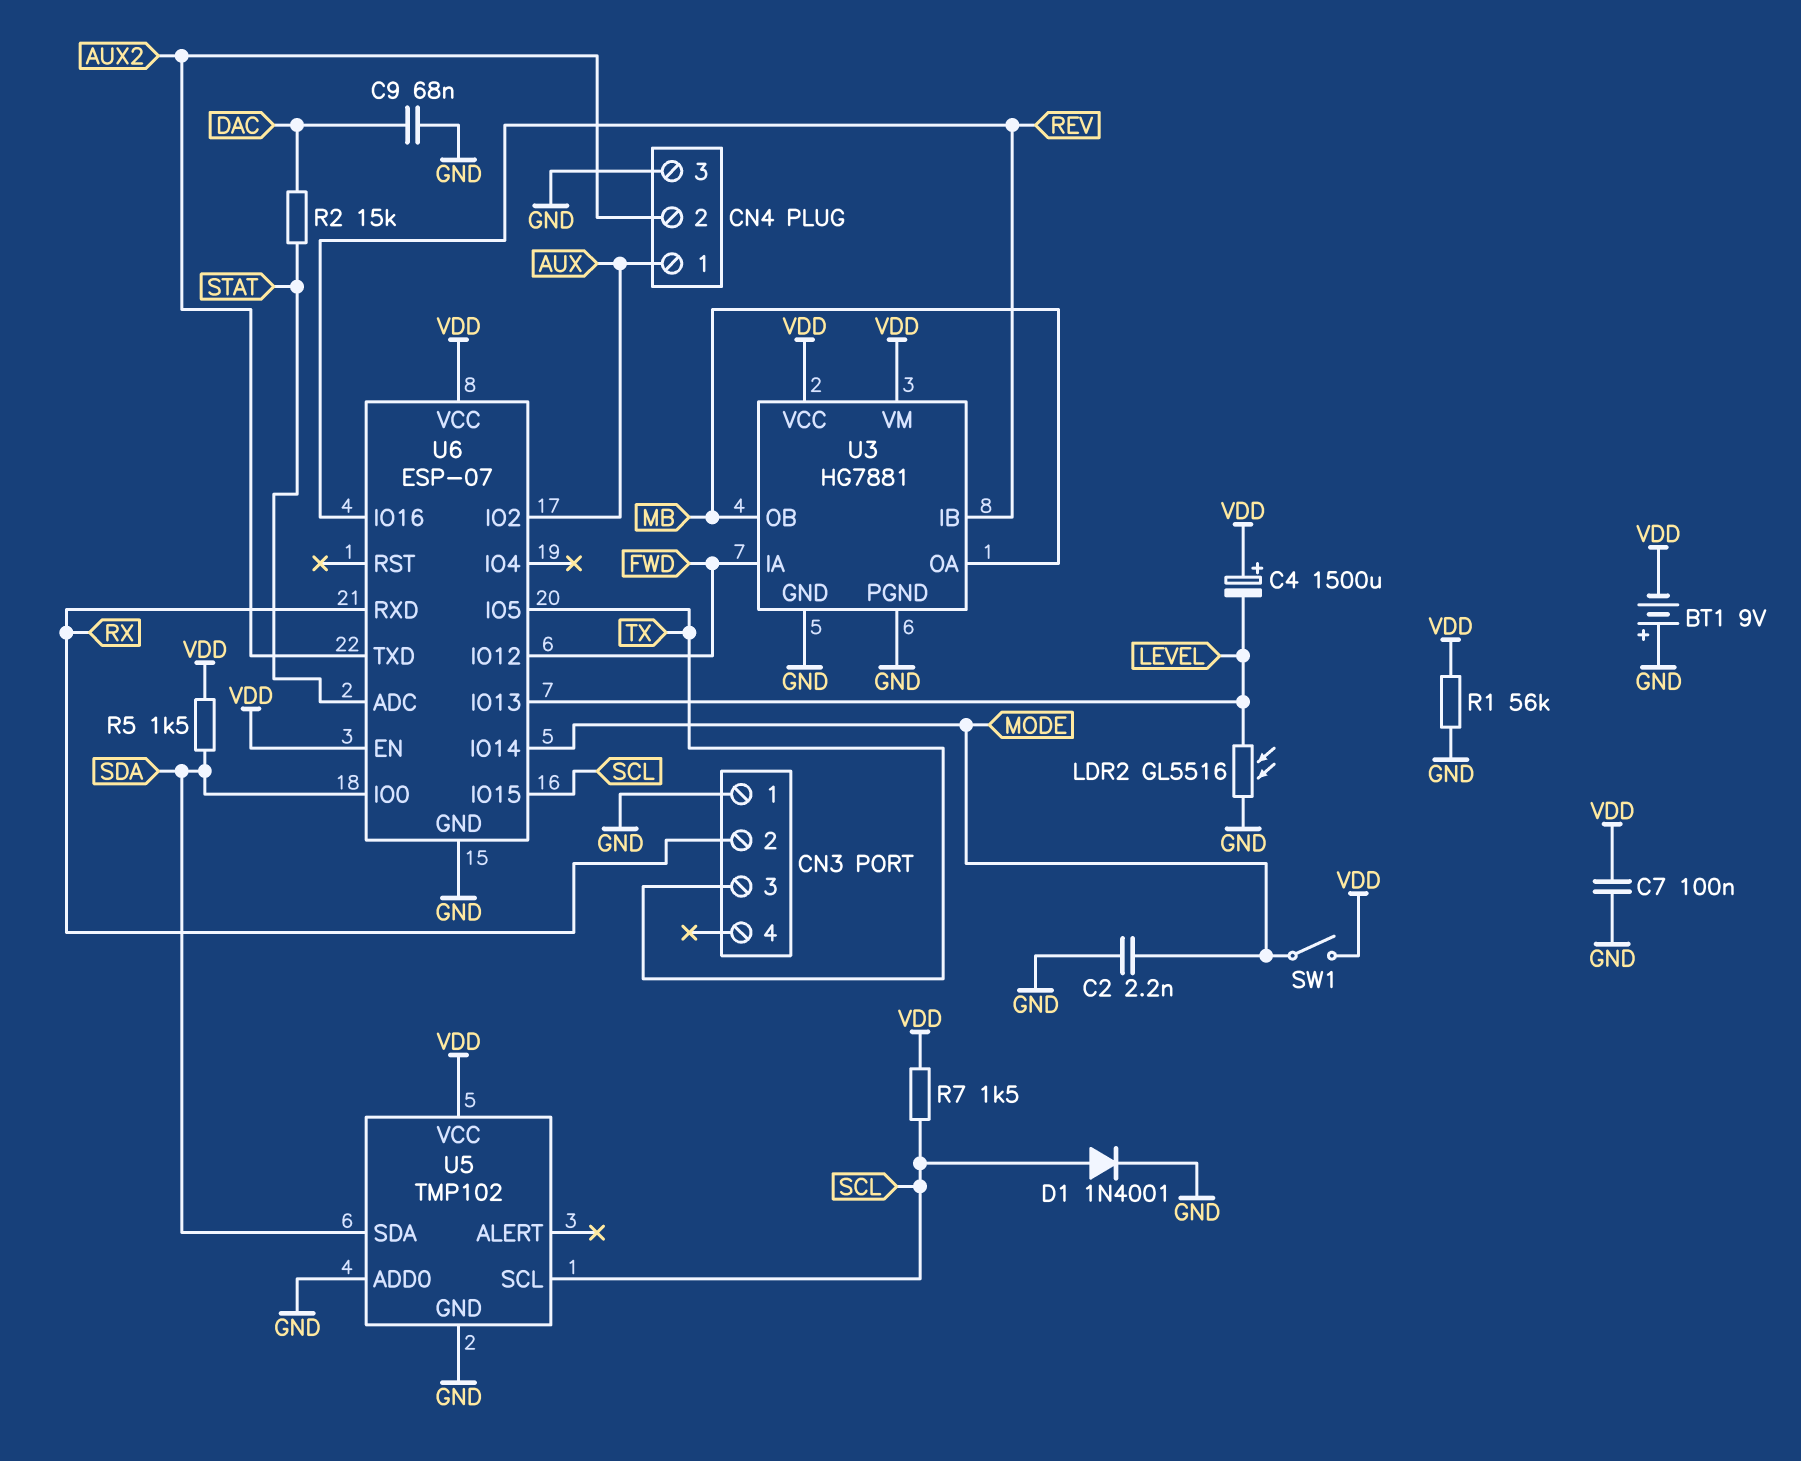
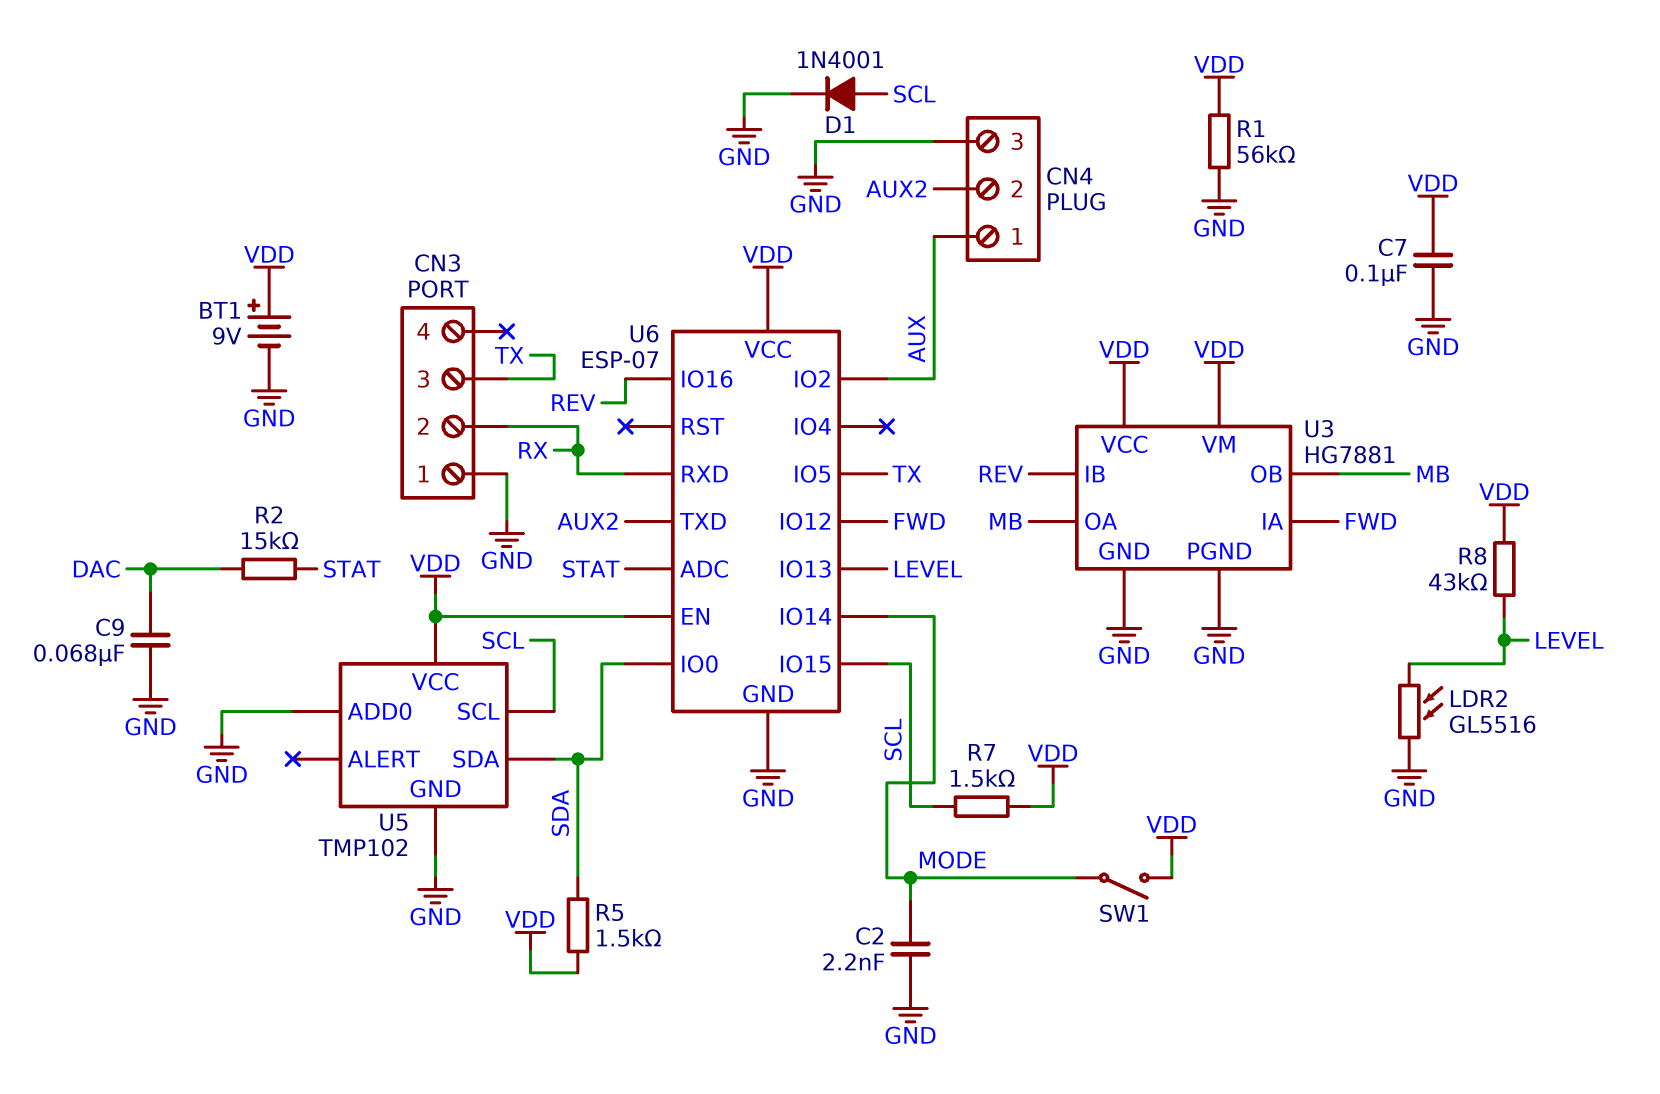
BT1: 9V (plus GND, minus VDD) -> 9V (plus VDD, minus GND)
C4: 1500uF (plus VDD, minus LEVEL) -> none
R8: none -> 43k (LEVEL, VDD)

